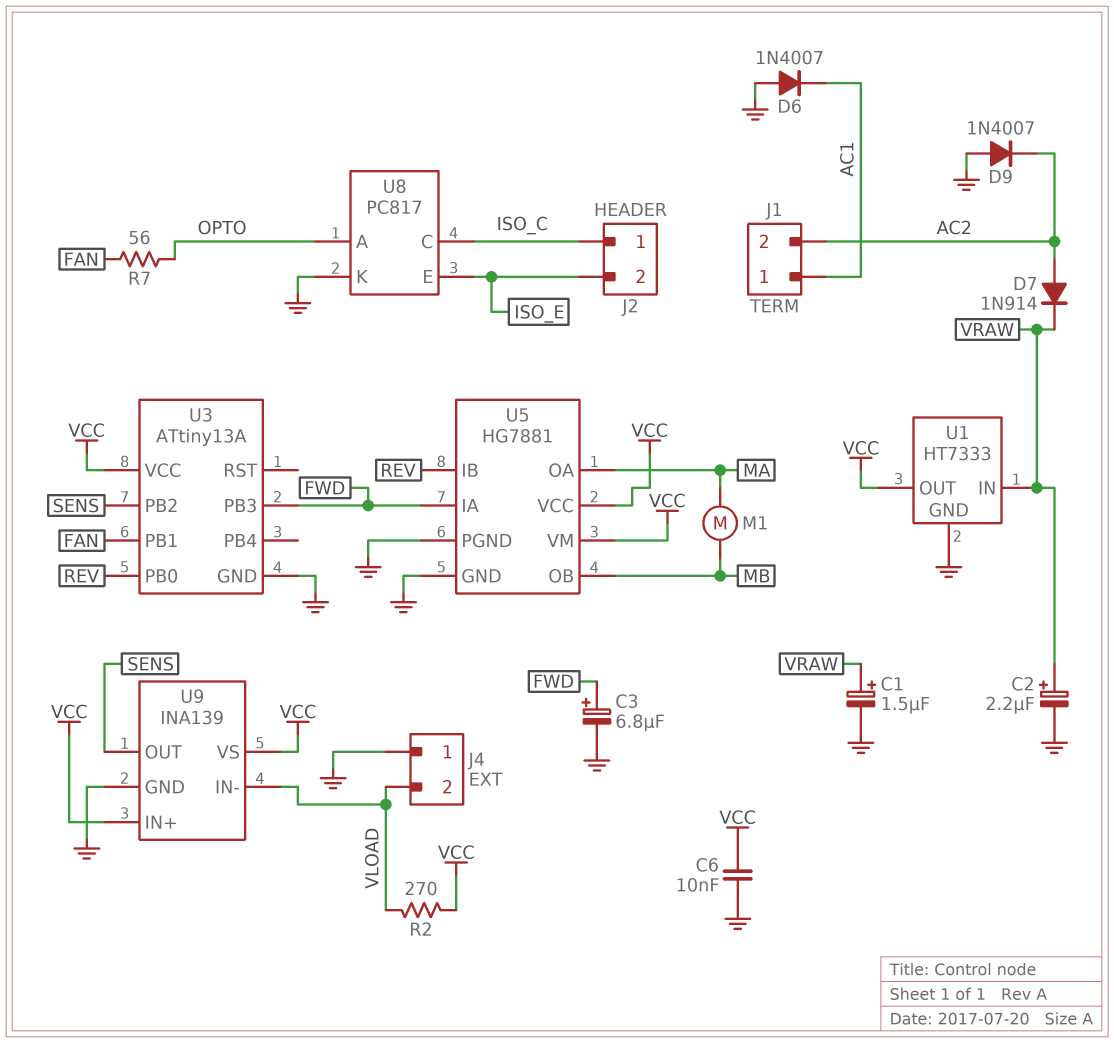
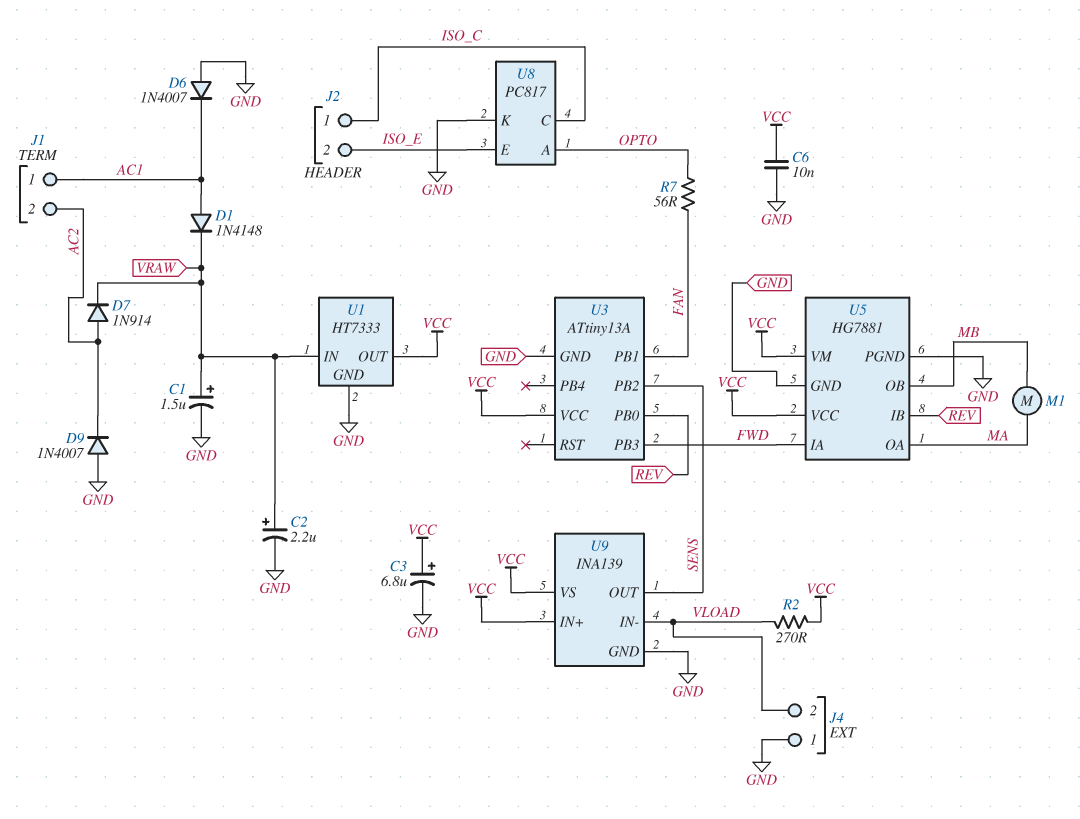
C3: 6.8uF (plus FWD, minus GND) -> 6.8uF (plus VCC, minus GND)
D1: none -> diode 1N4148 (A AC1, K VRAW)

